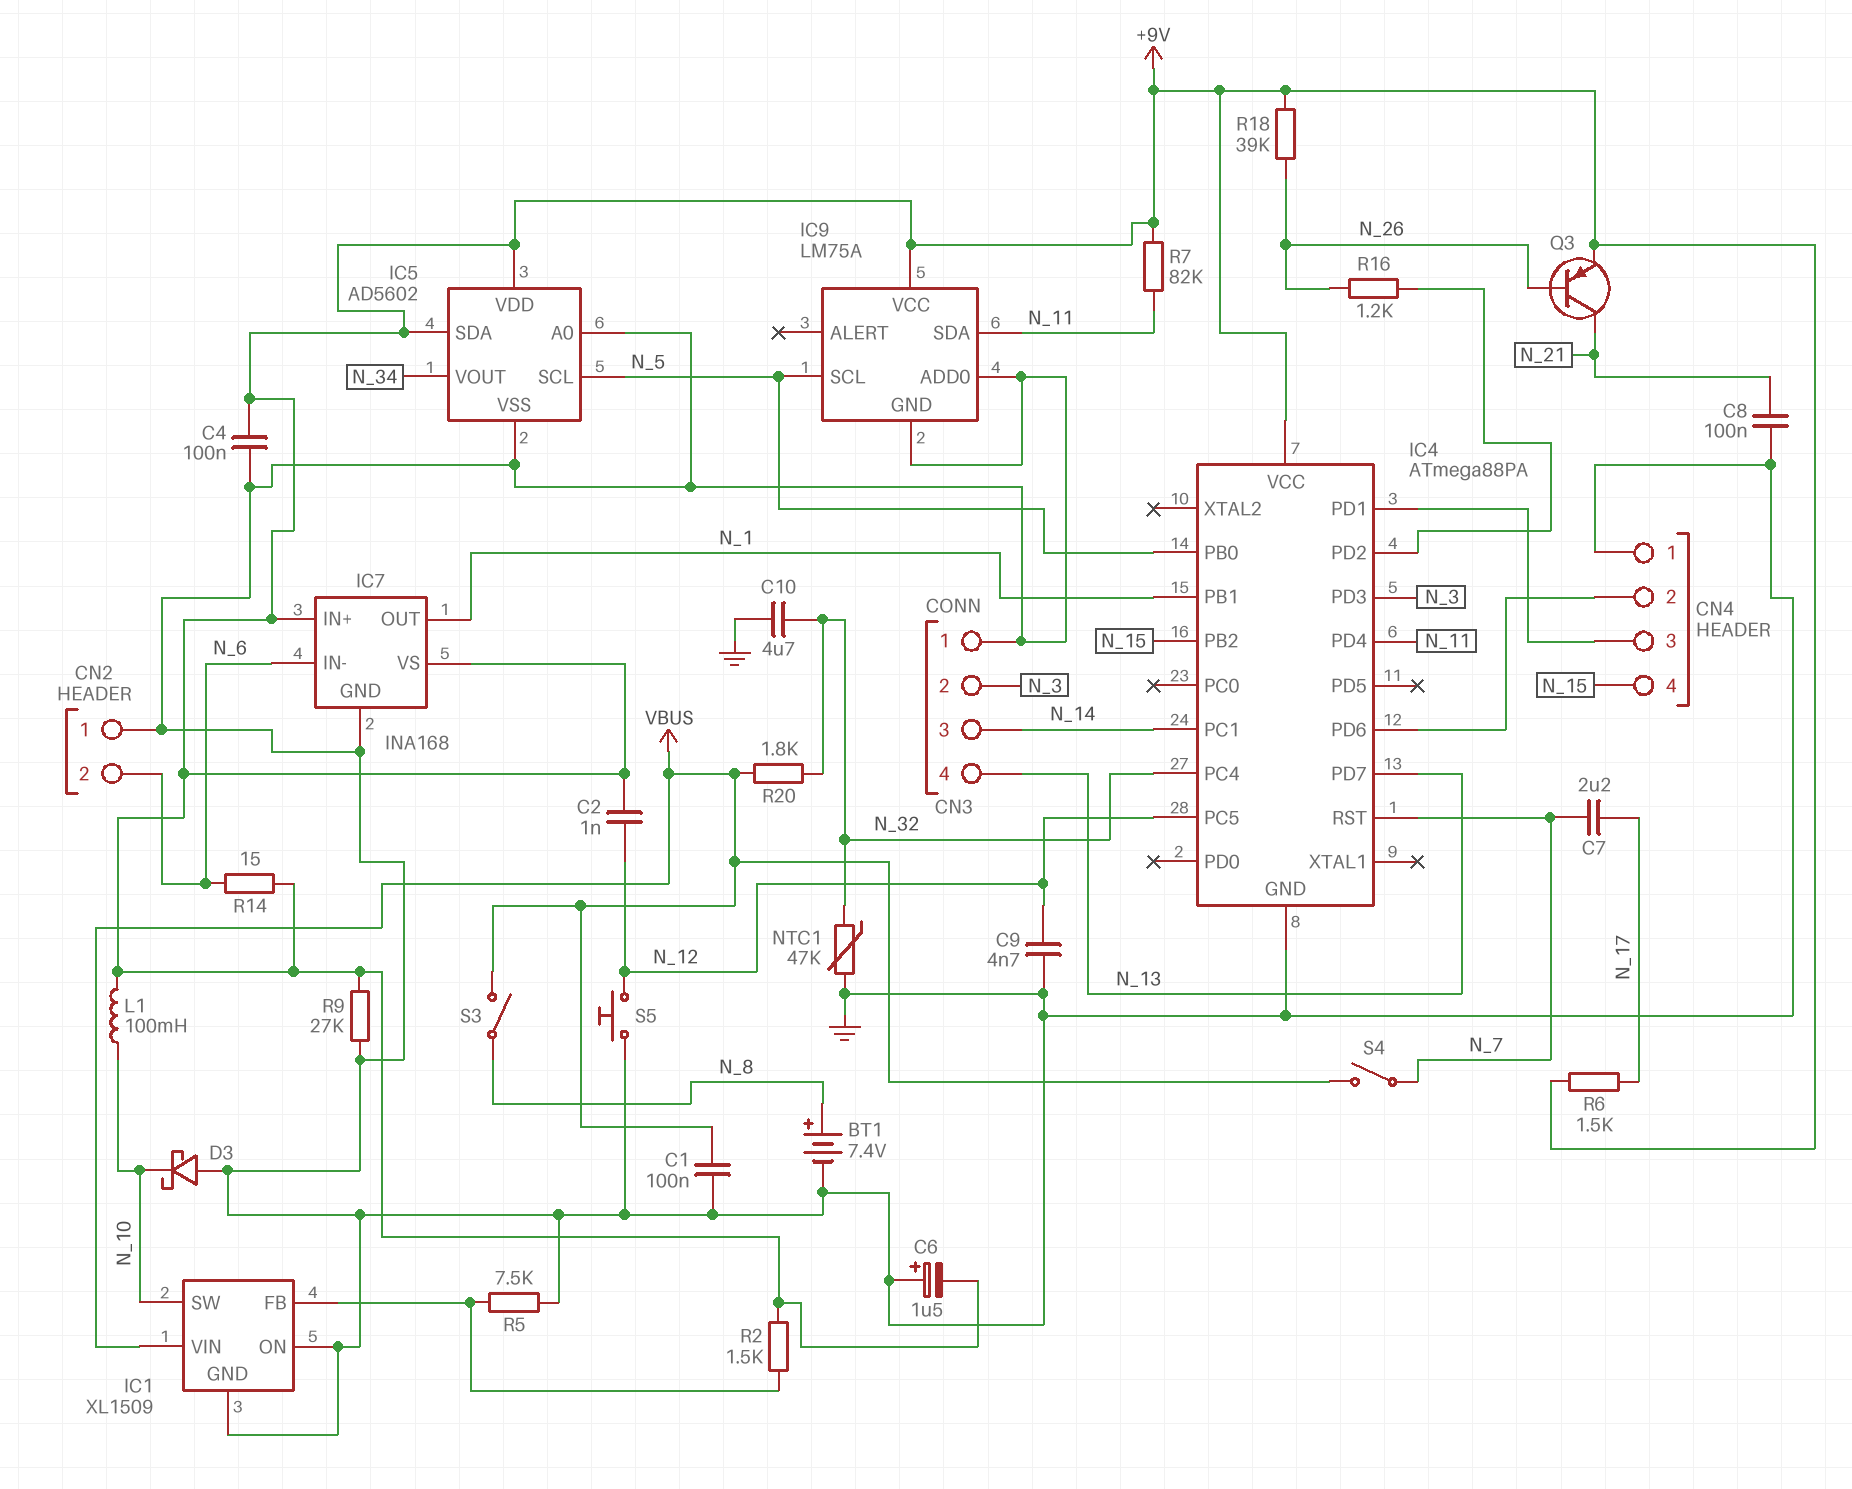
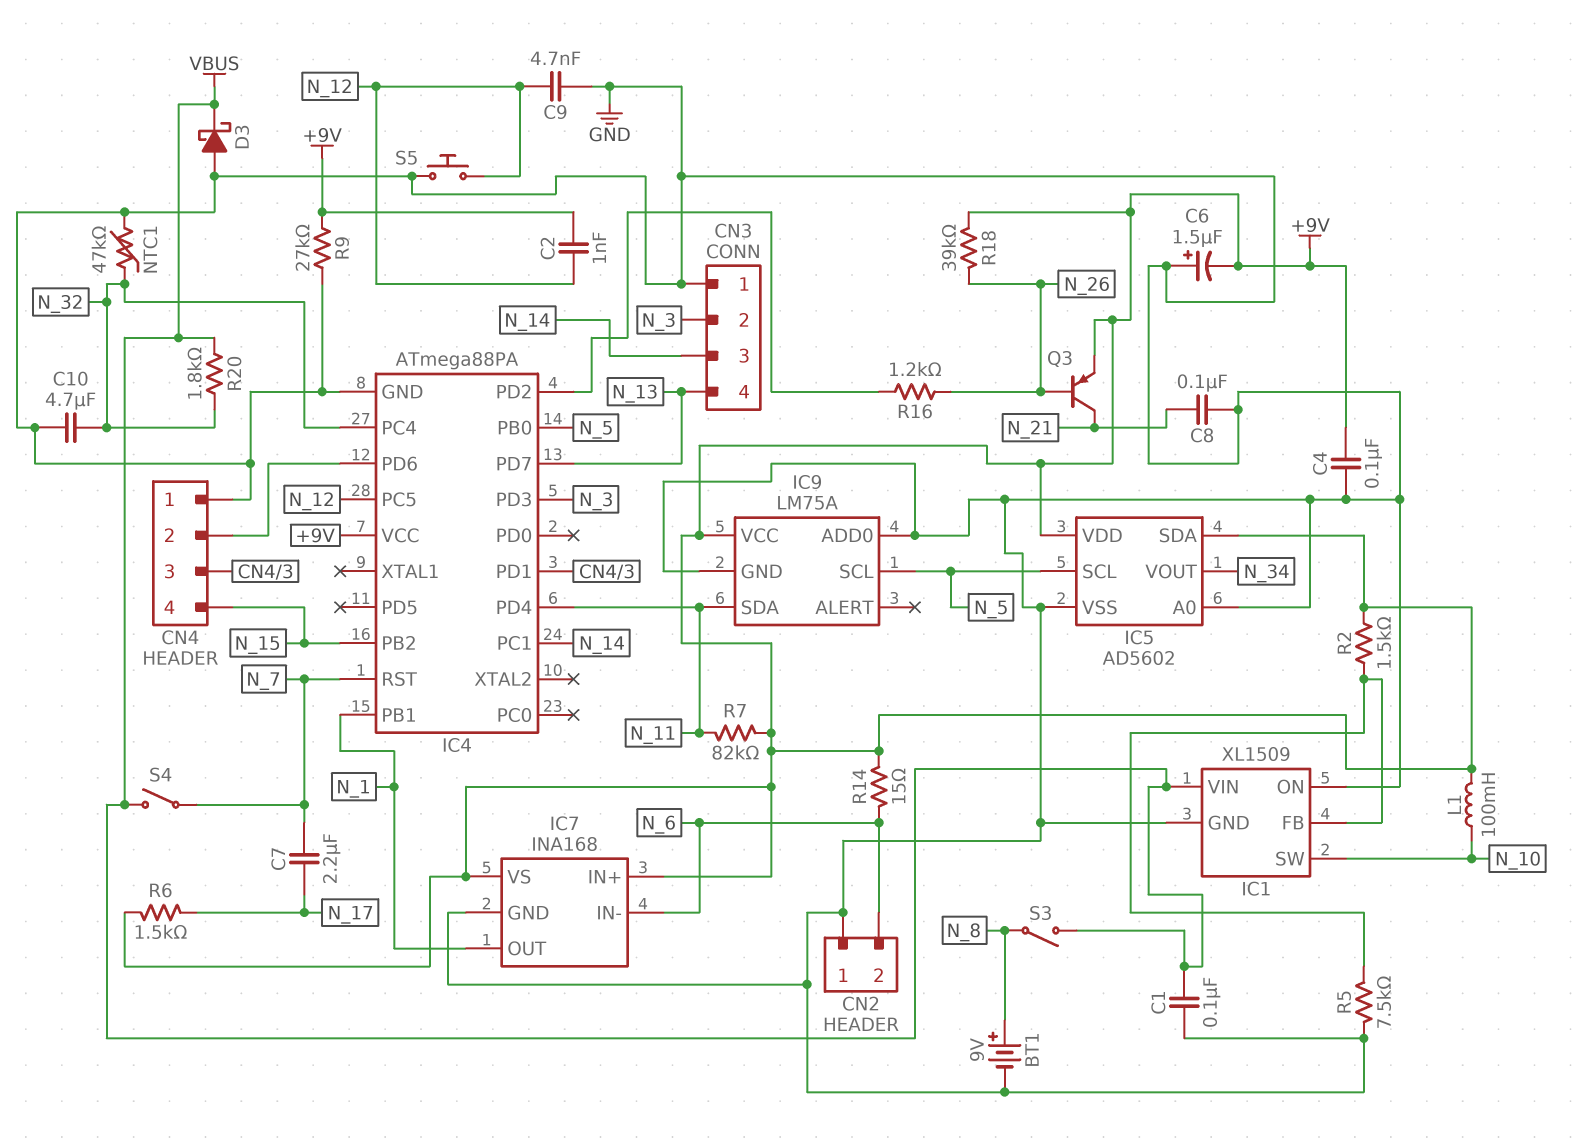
BT1: 7.4V (plus N_8, minus GND) -> 9V (plus N_8, minus GND)
D3: schottky (A GND, K N_10) -> schottky (A GND, K VBUS)

